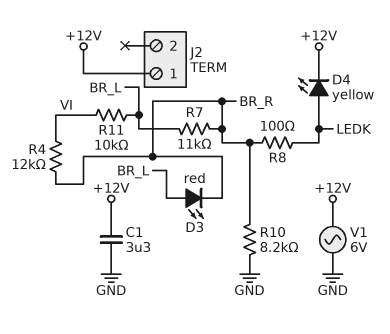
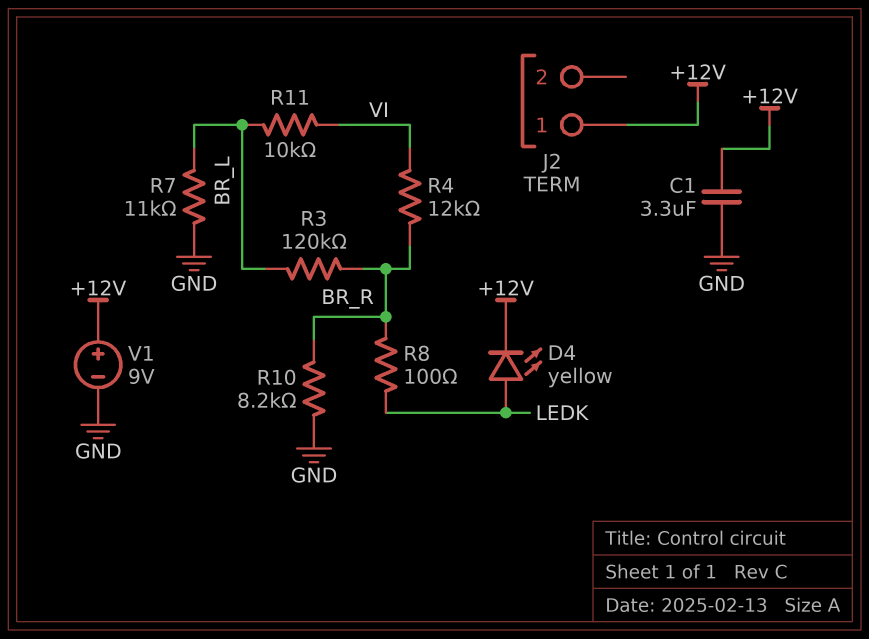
D3: LED red (A BR_L, K BR_R) -> none
R3: none -> 120k (BR_L, BR_R)
R7: 11k (BR_L, BR_R) -> 11k (BR_L, GND)
V1: AC 6V (+12V, GND) -> 9V (plus +12V, minus GND)

